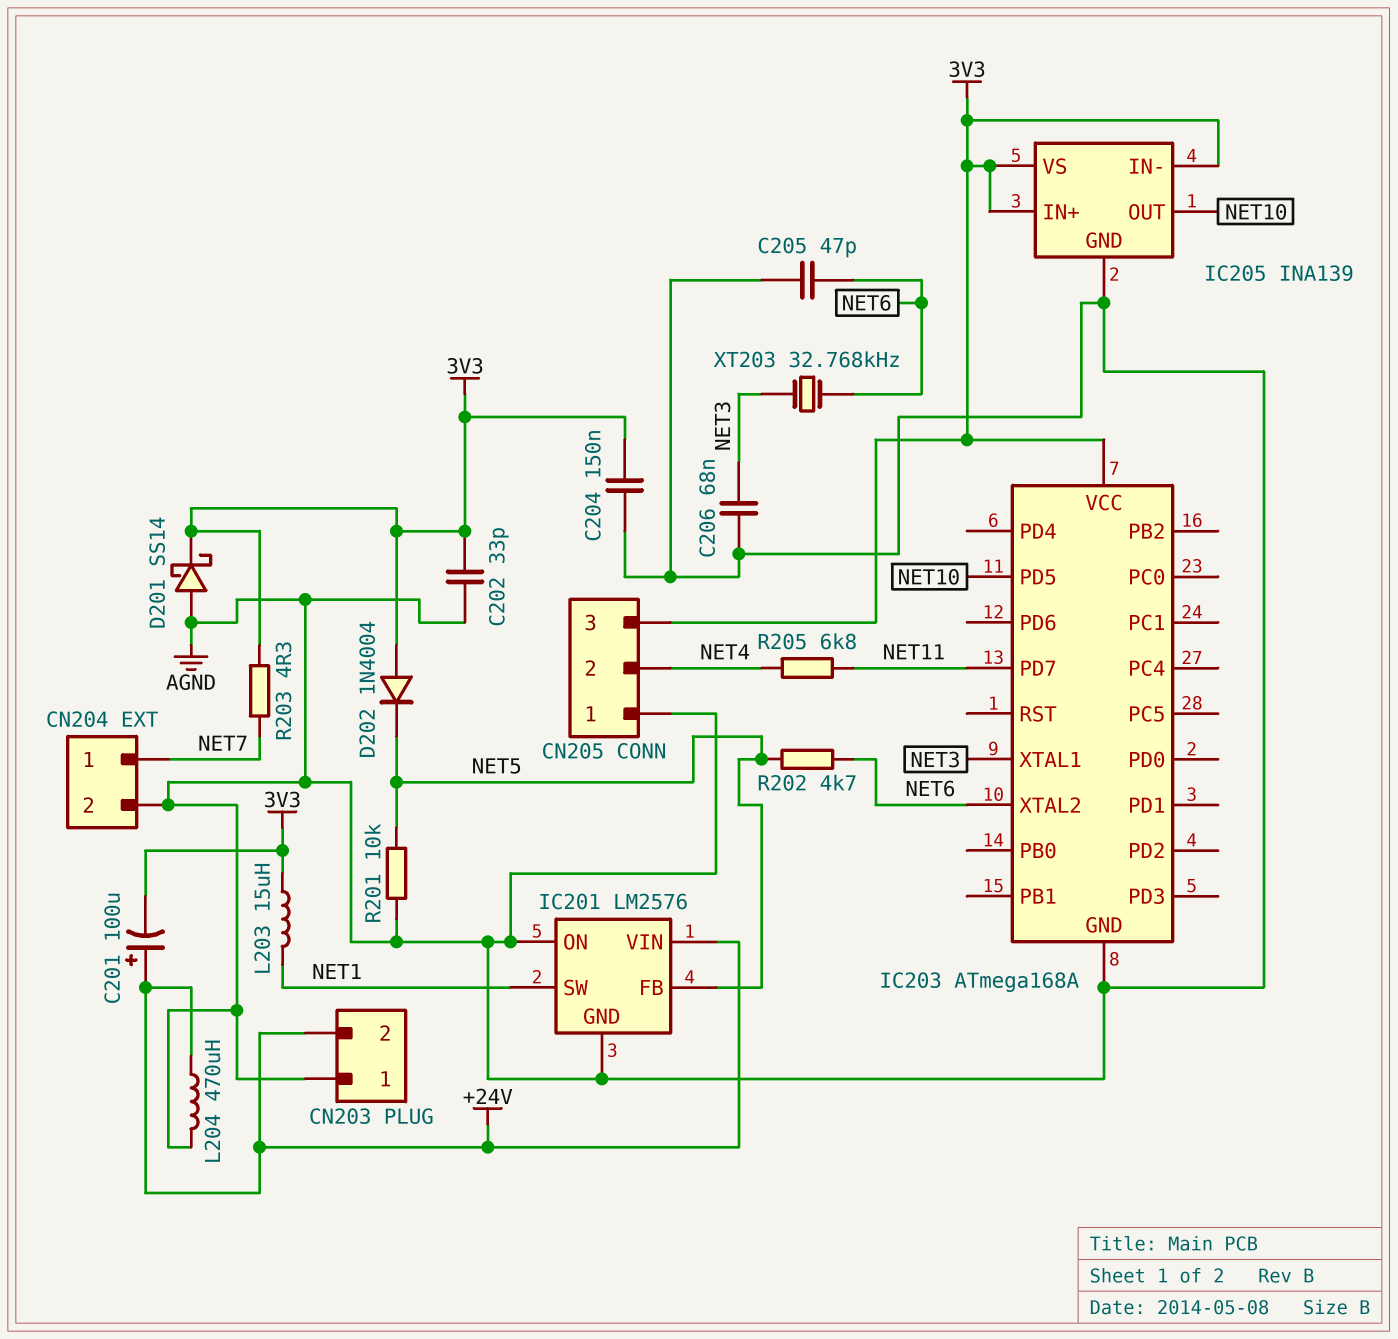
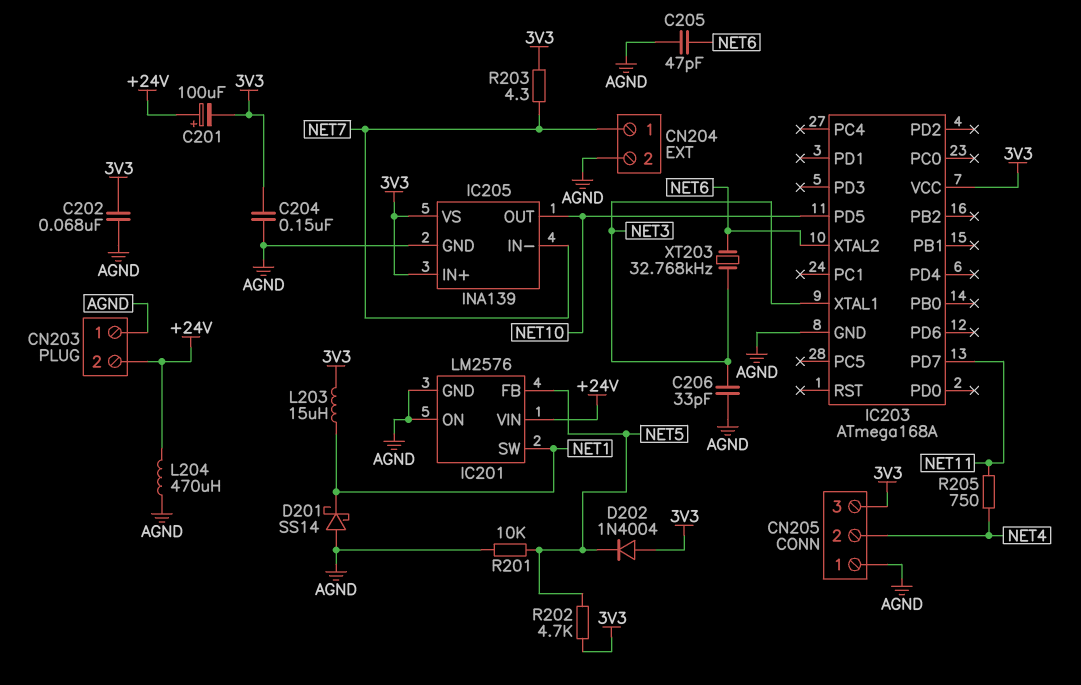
C202: 33pF (3V3, AGND) -> 68nF (3V3, AGND)
C206: 68nF (AGND, NET3) -> 33pF (AGND, NET3)
D201: schottky SS14 (A AGND, K 3V3) -> schottky SS14 (A AGND, K NET1)
IC205 pin IN-: 3V3 -> NET7
R202: 4.7k (NET5, NET6) -> 4.7k (3V3, NET5)
R205: 6.8k (NET4, NET11) -> 750 (NET4, NET11)

